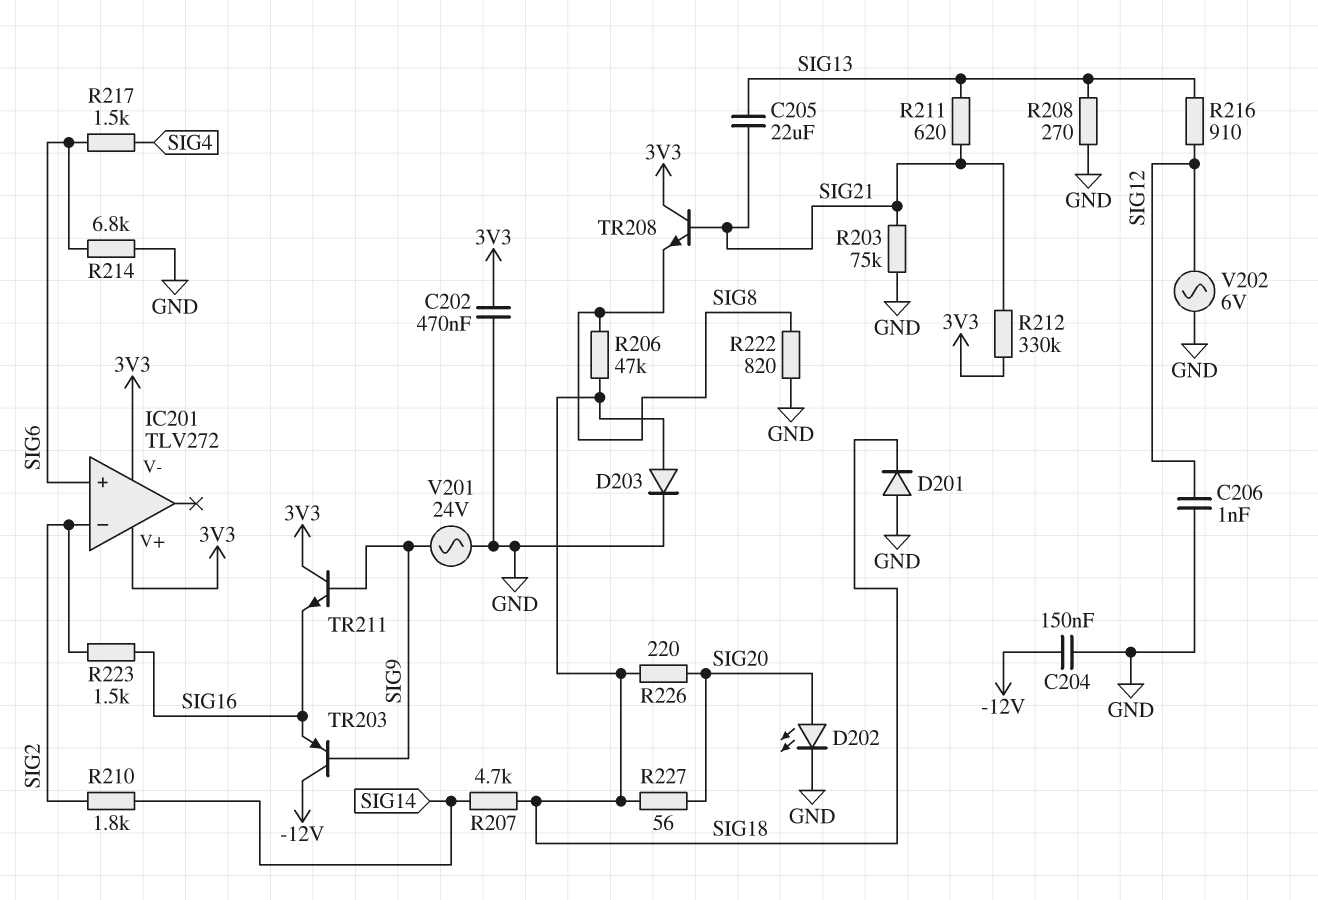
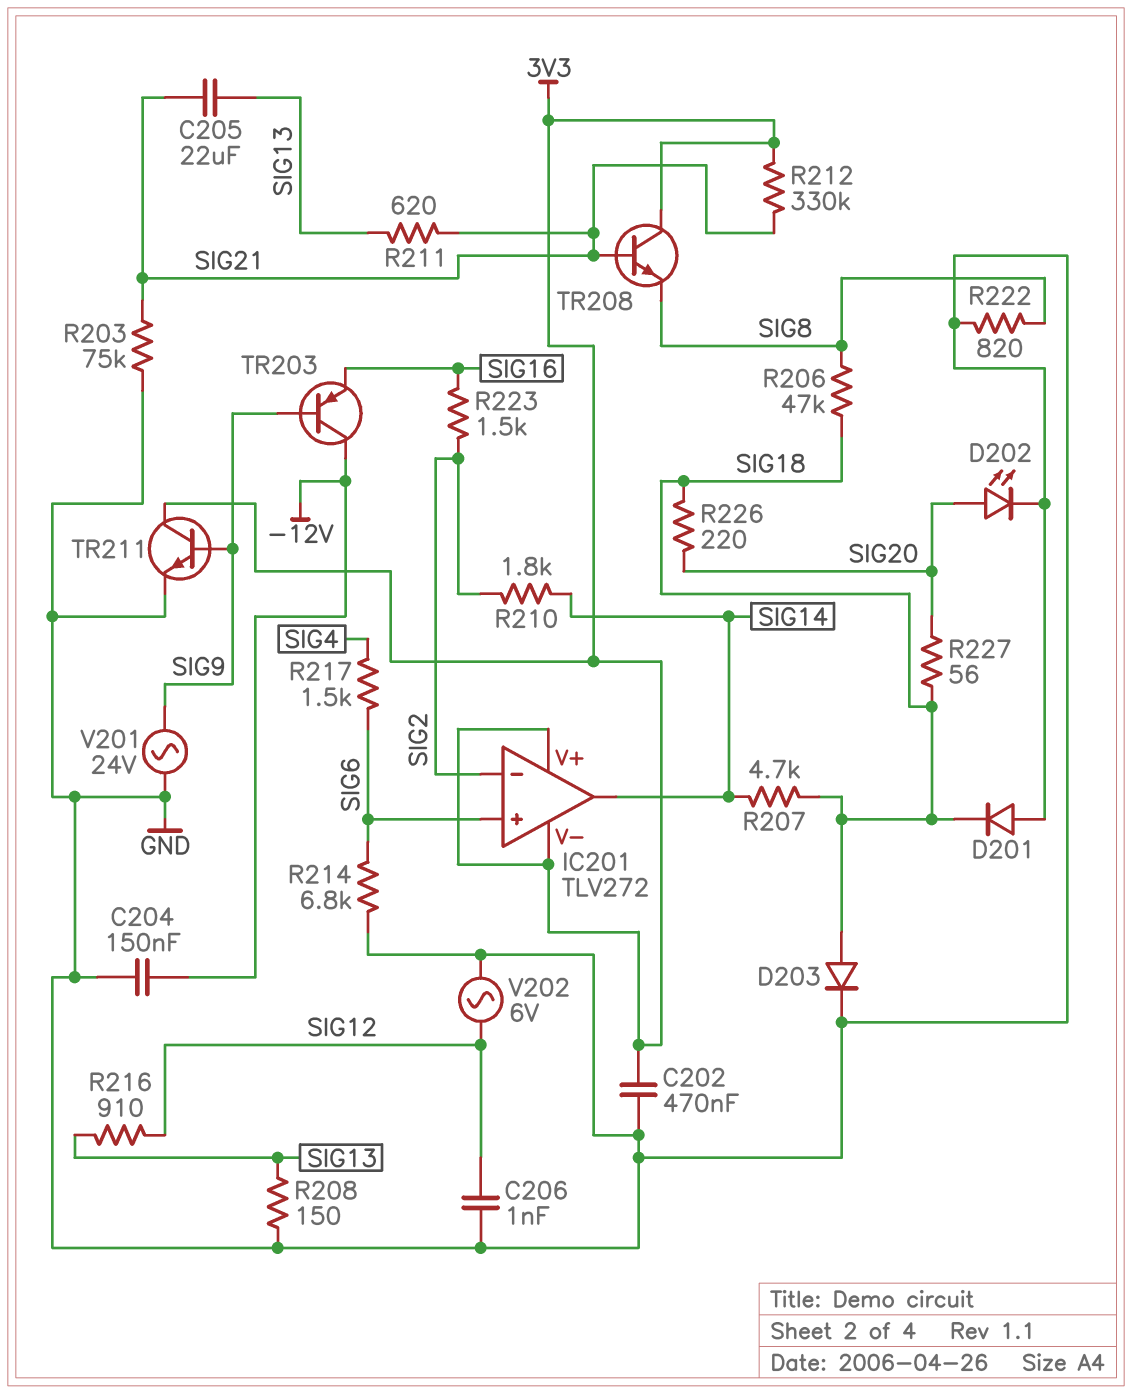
IC201 pin out: none -> SIG14
R208: 270 (GND, SIG13) -> 150 (GND, SIG13)
TR211: NPN (B SIG9, C 3V3, E SIG16) -> NPN (B SIG9, C 3V3, E GND)

